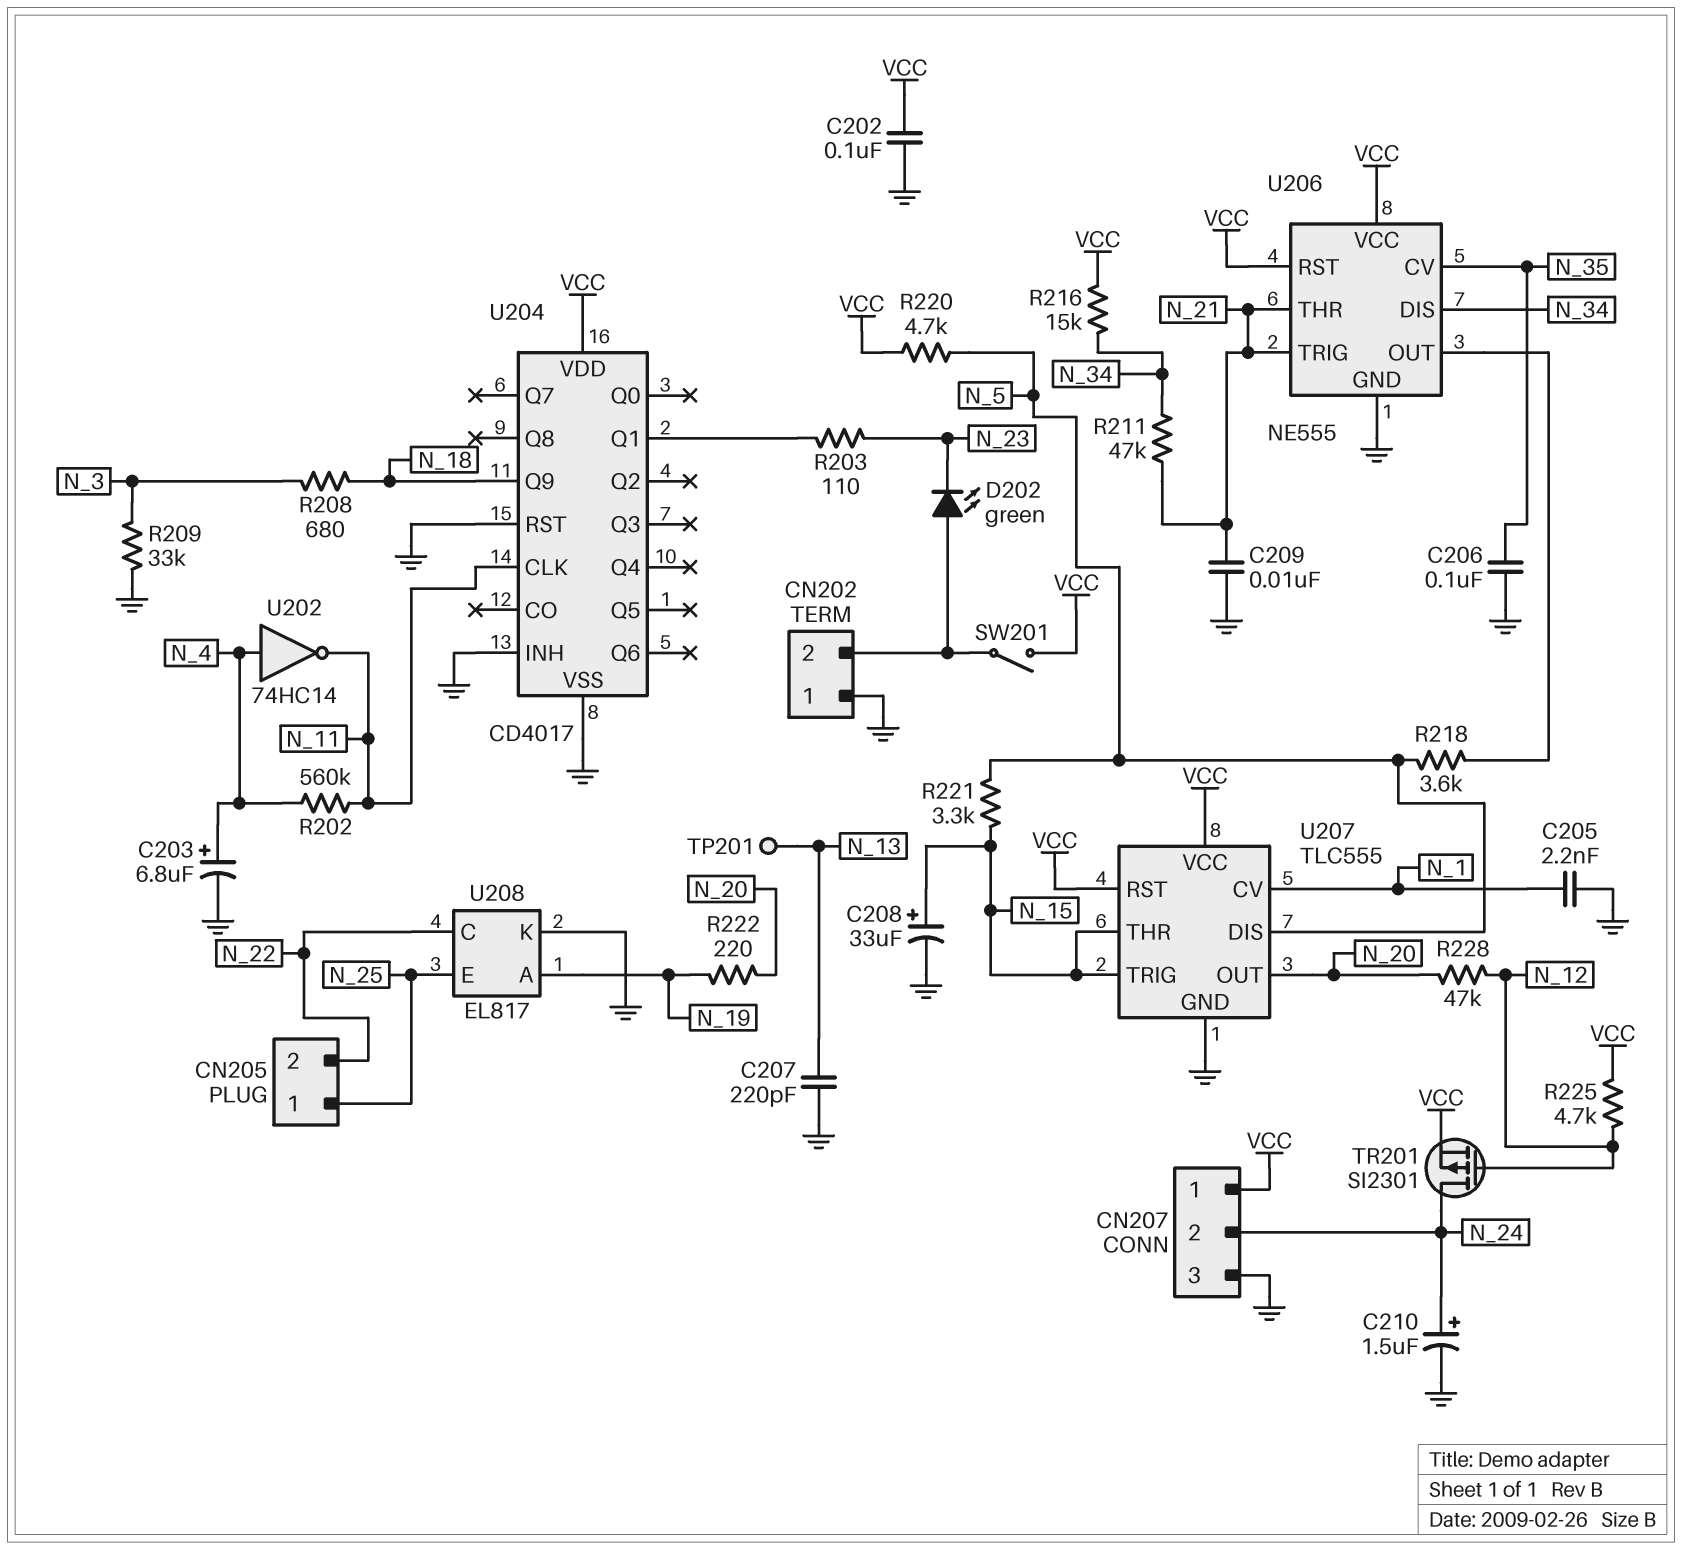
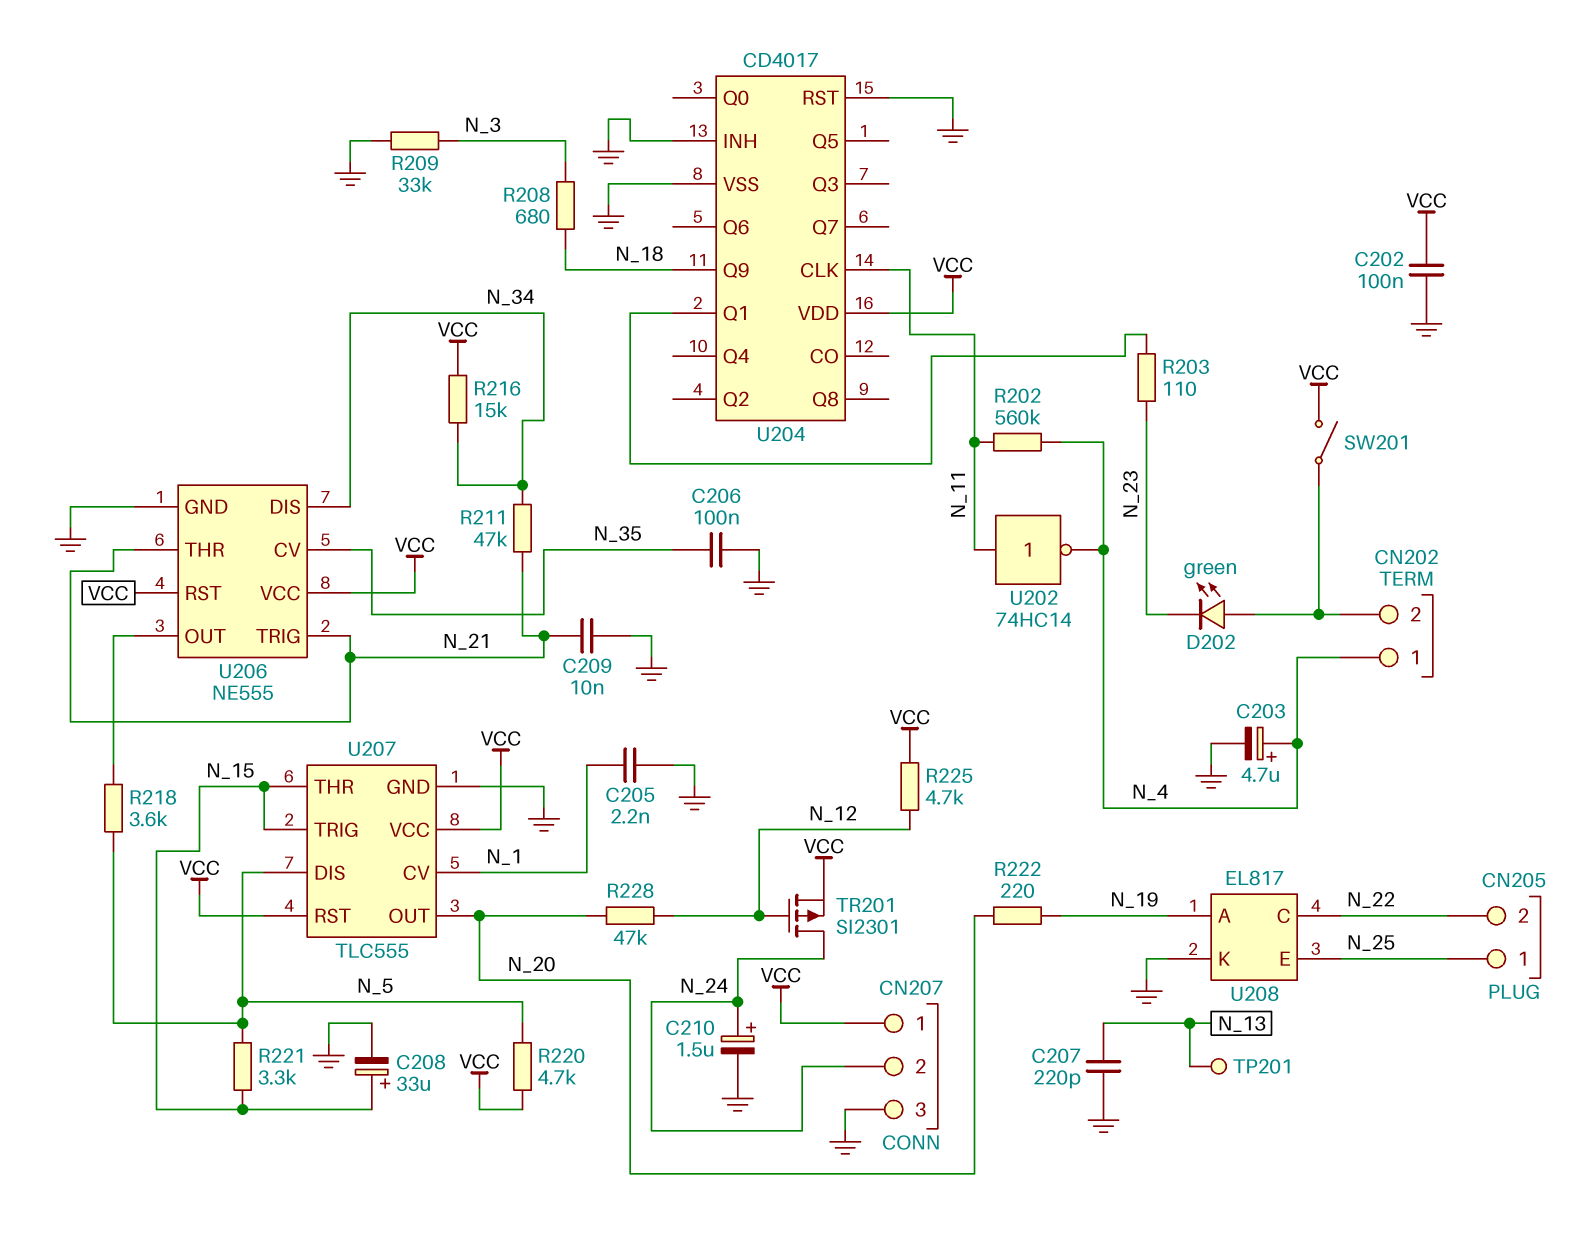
C203: 6.8uF (plus N_4, minus GND) -> 4.7uF (plus N_4, minus GND)
CN202 pin 1: GND -> N_4
U202: NOT 74HC14 (in N_4, out N_11) -> NOT 74HC14 (in N_11, out N_4)

